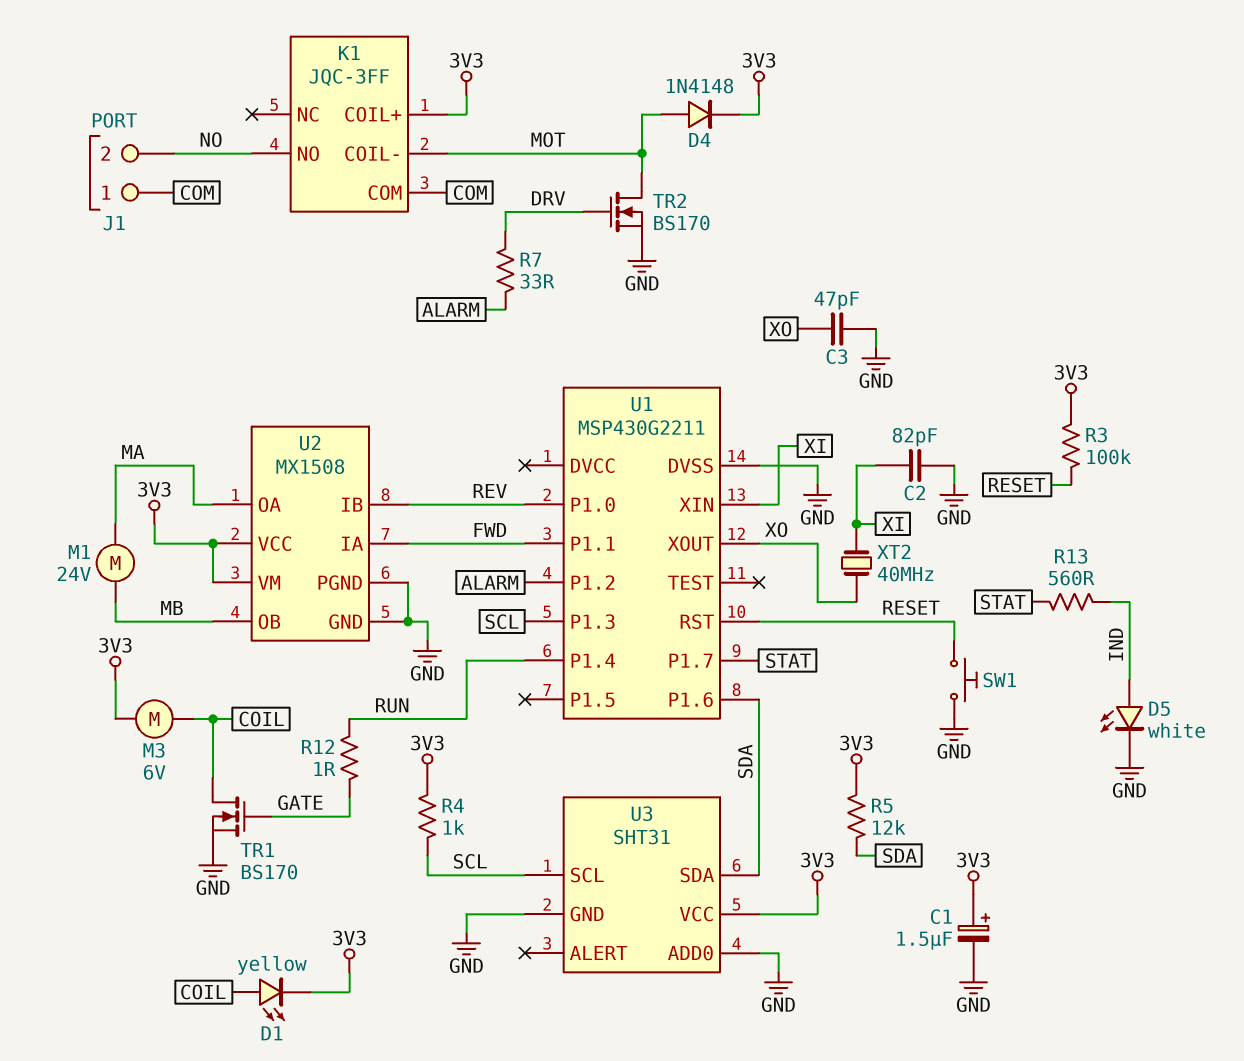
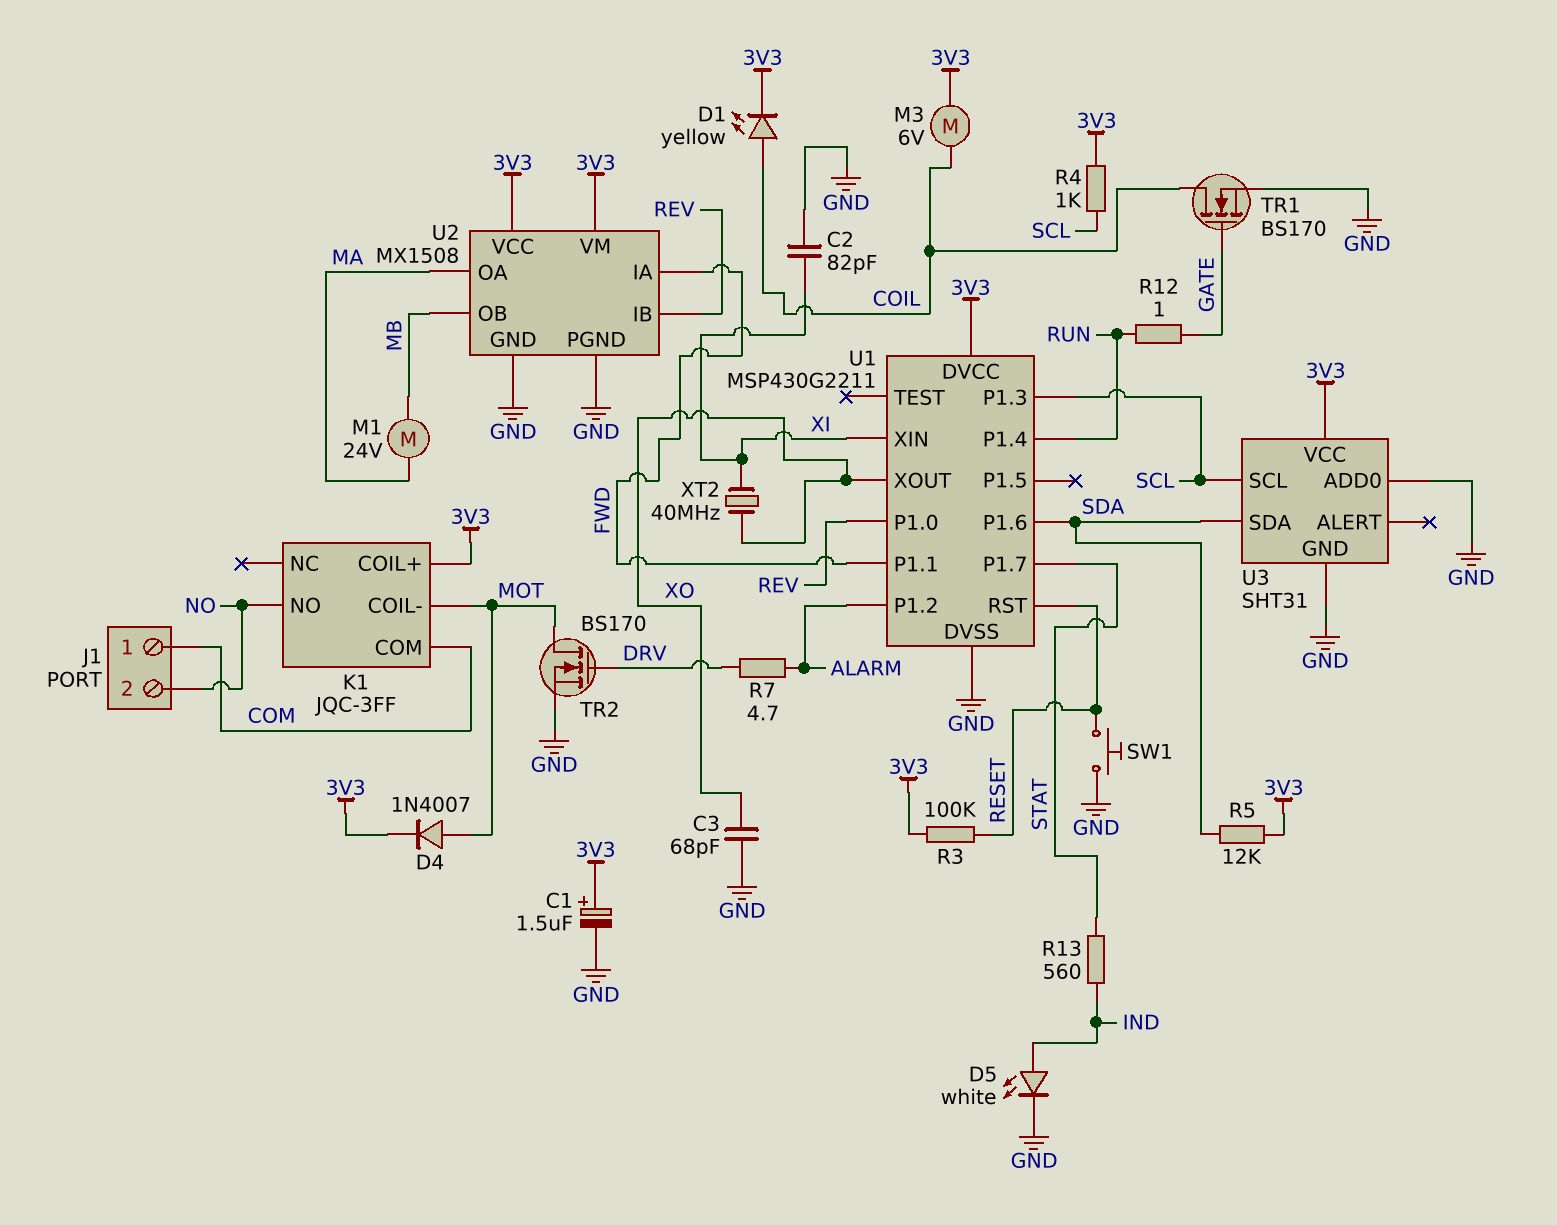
C3: 47pF (GND, XO) -> 68pF (GND, XO)
D4: diode 1N4148 (A MOT, K 3V3) -> diode 1N4007 (A MOT, K 3V3)
R7: 33 (ALARM, DRV) -> 4.7 (ALARM, DRV)
U1 pin DVCC: none -> 3V3

